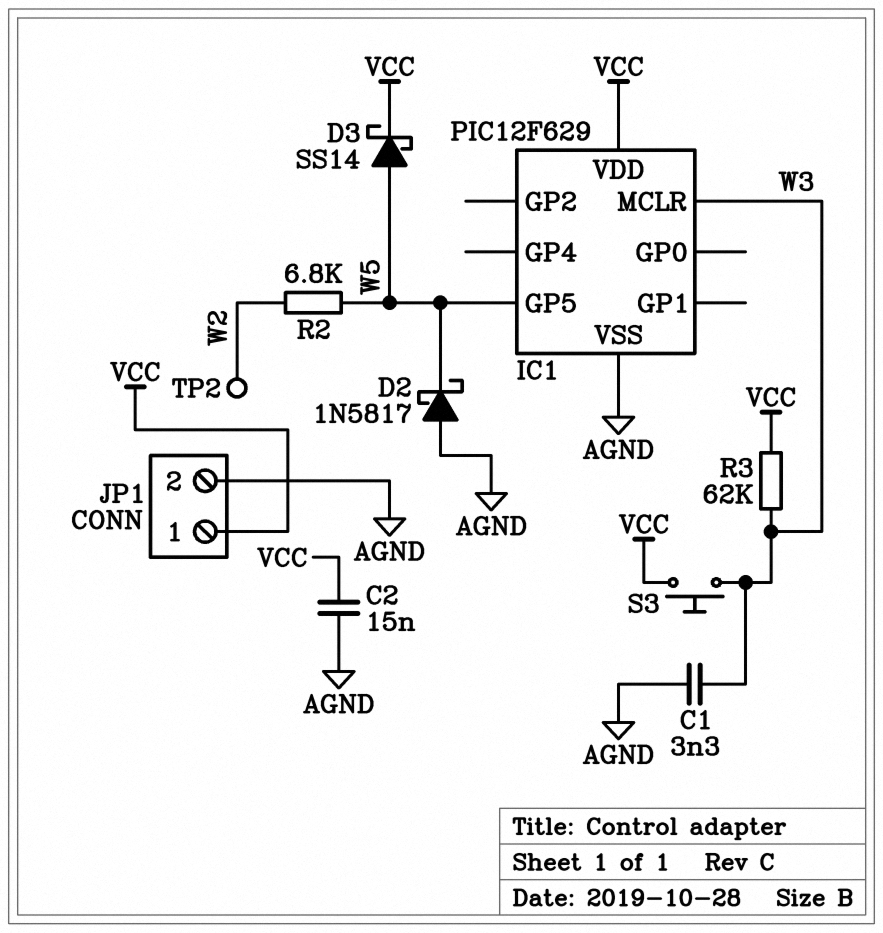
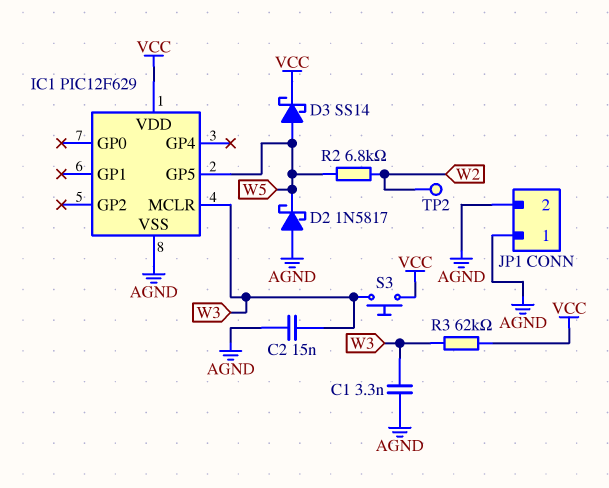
C2: 15nF (AGND, VCC) -> 15nF (AGND, W3)
JP1 pin 1: VCC -> AGND

